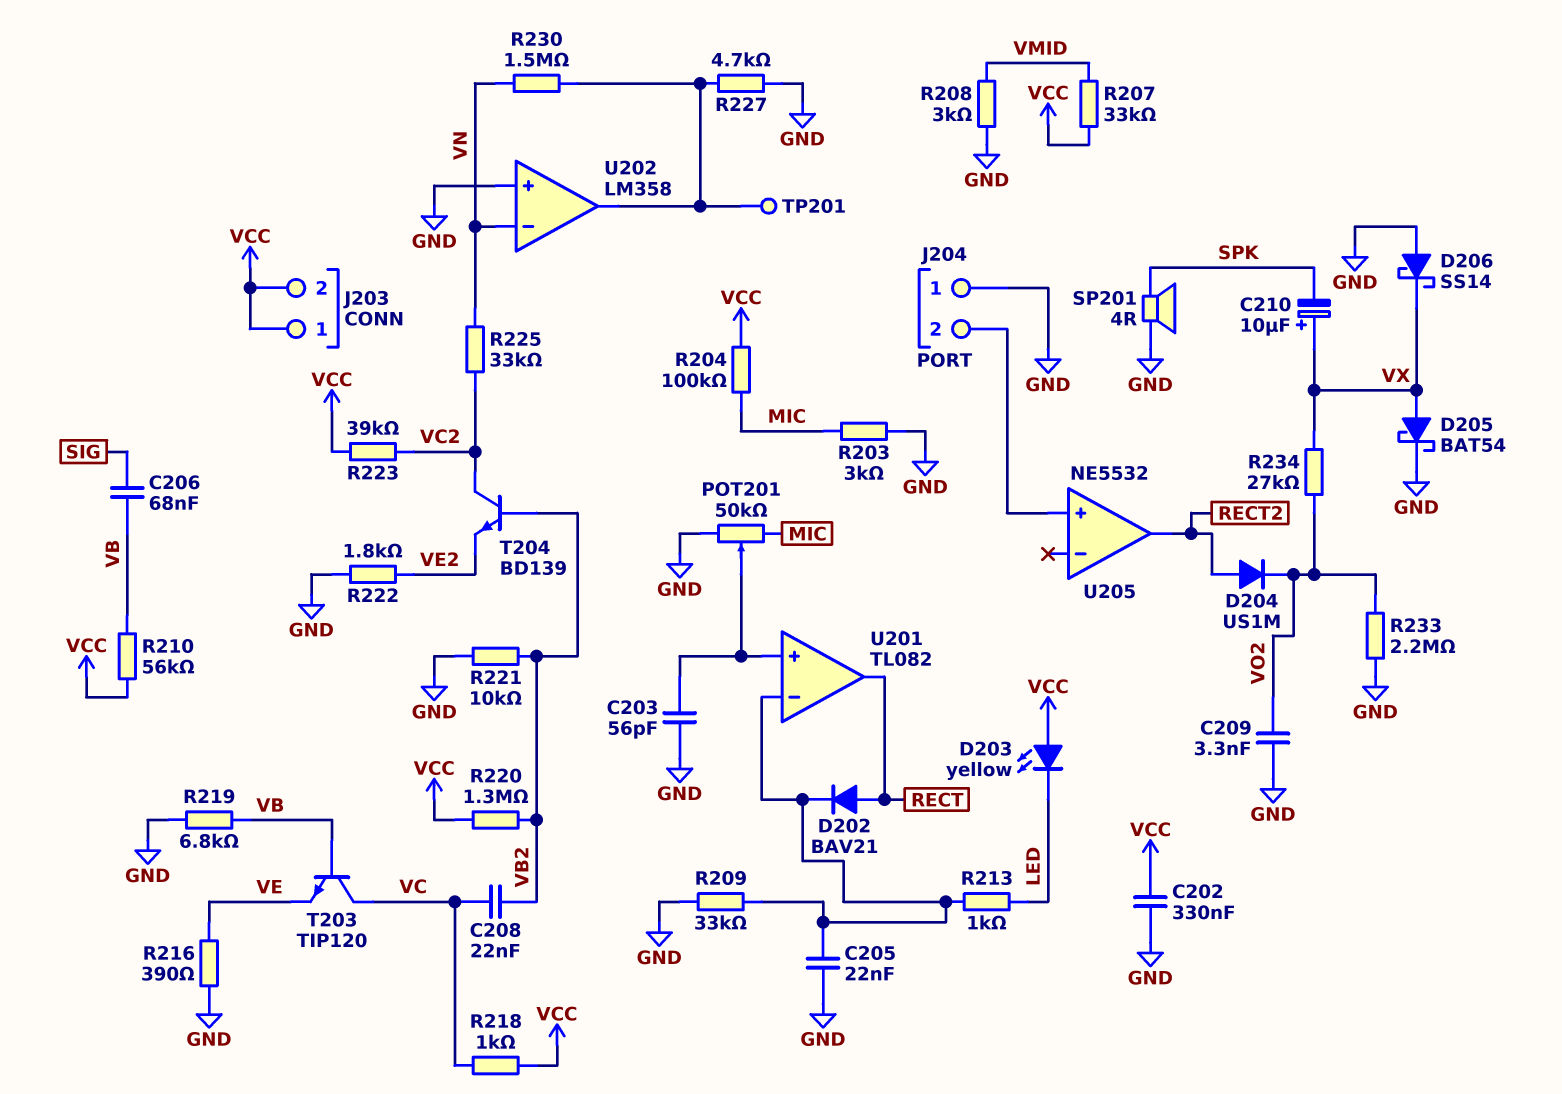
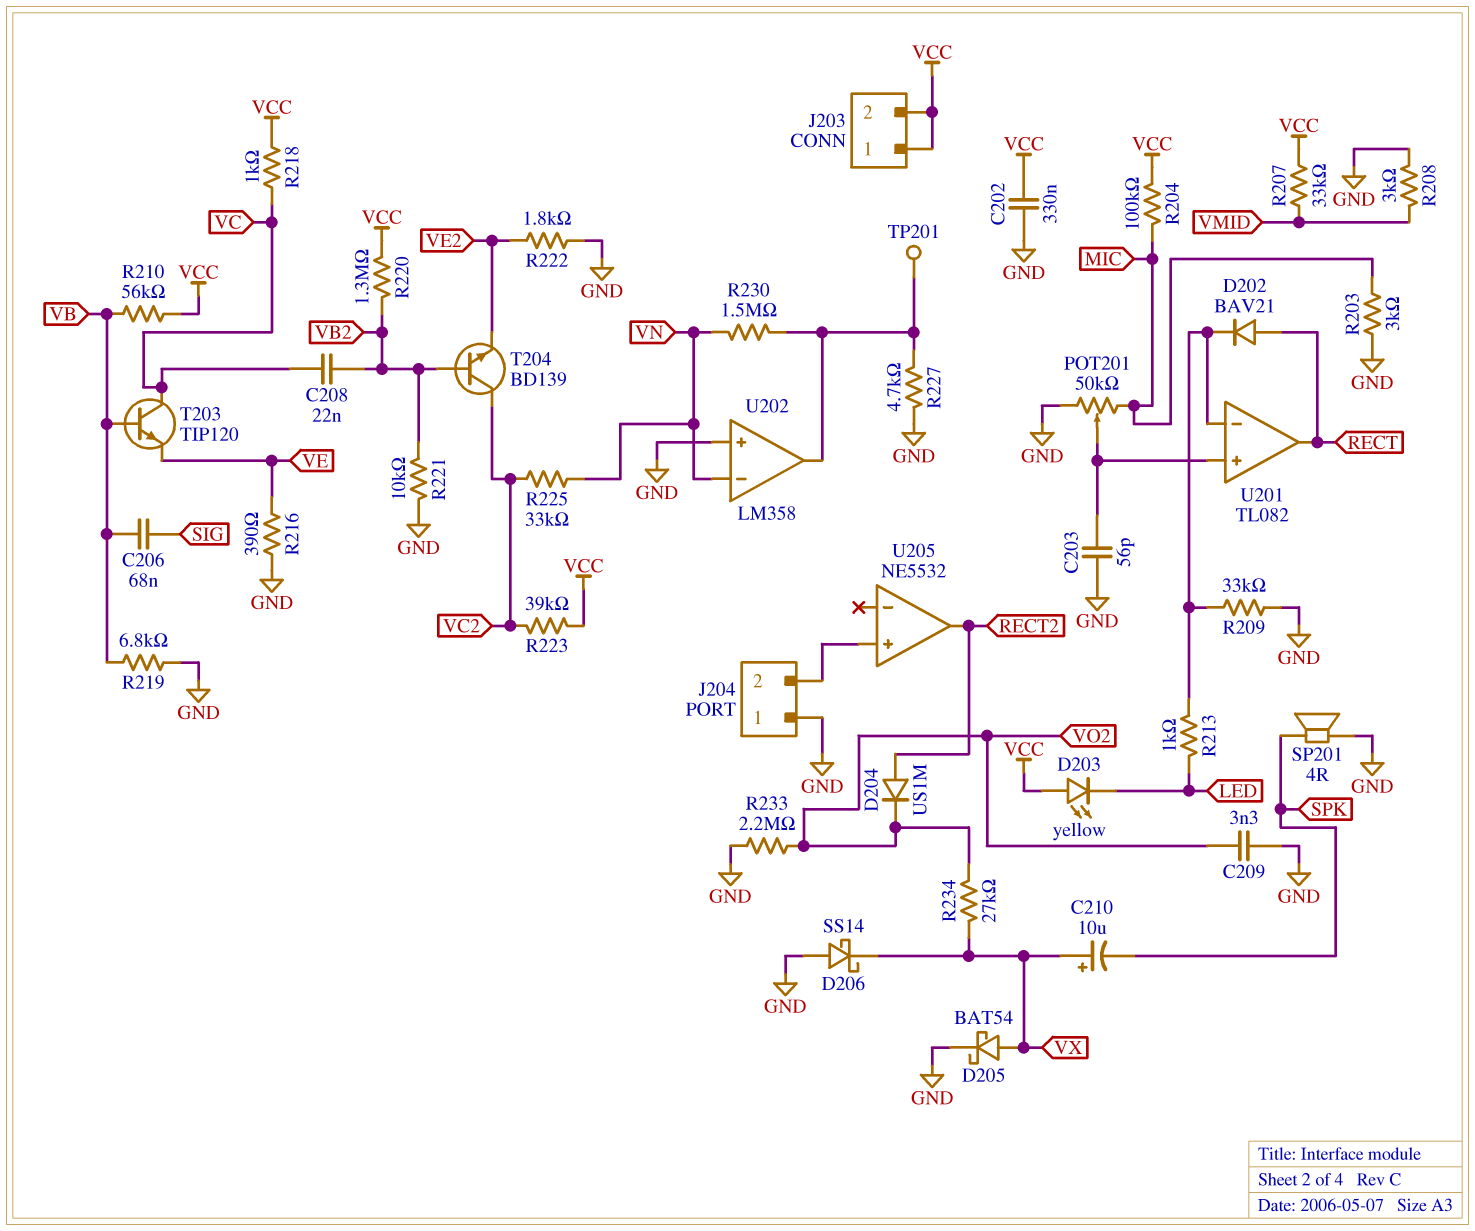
C205: 22nF (GND, U201/in-) -> none

